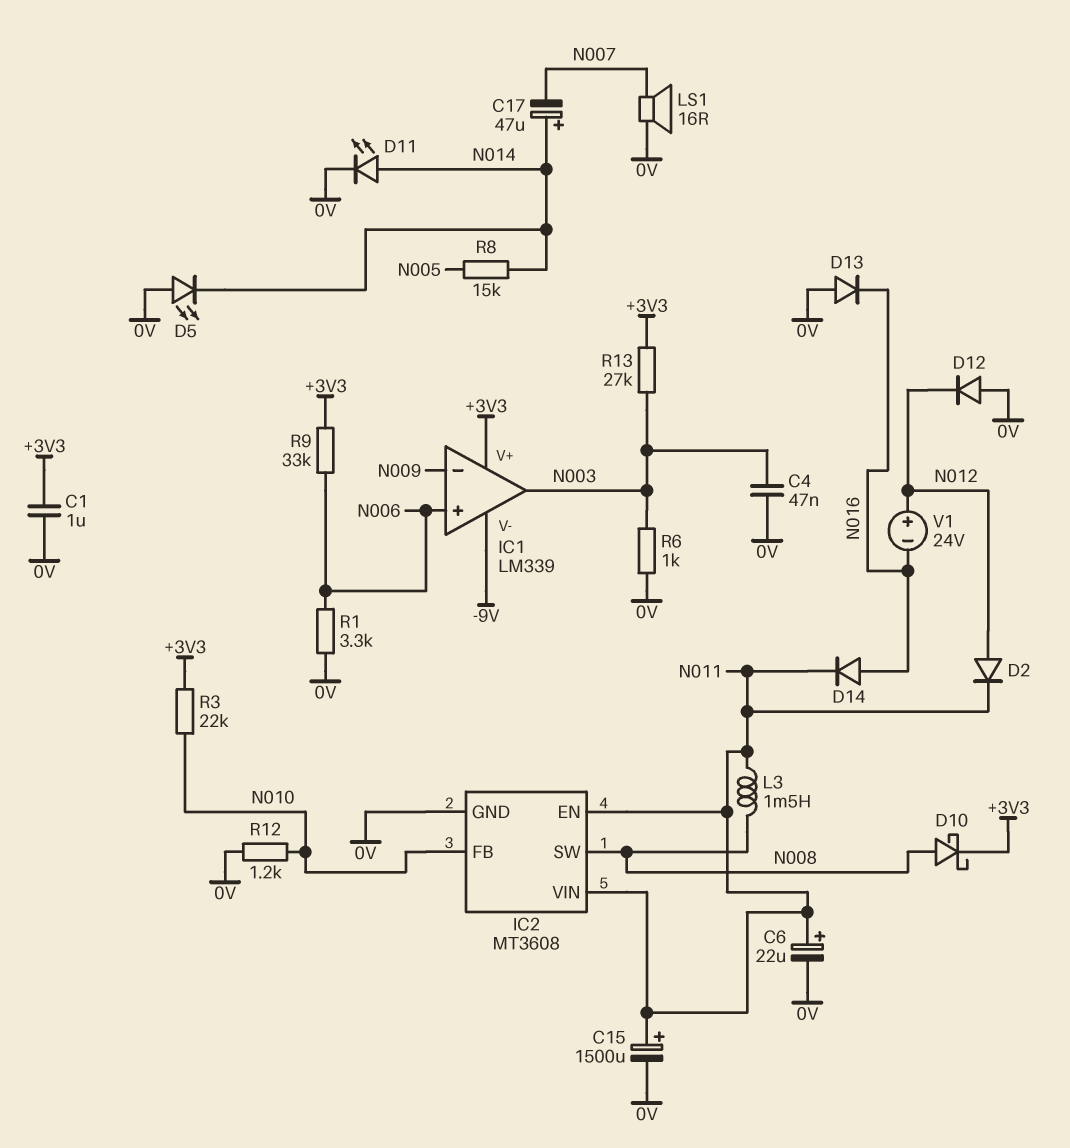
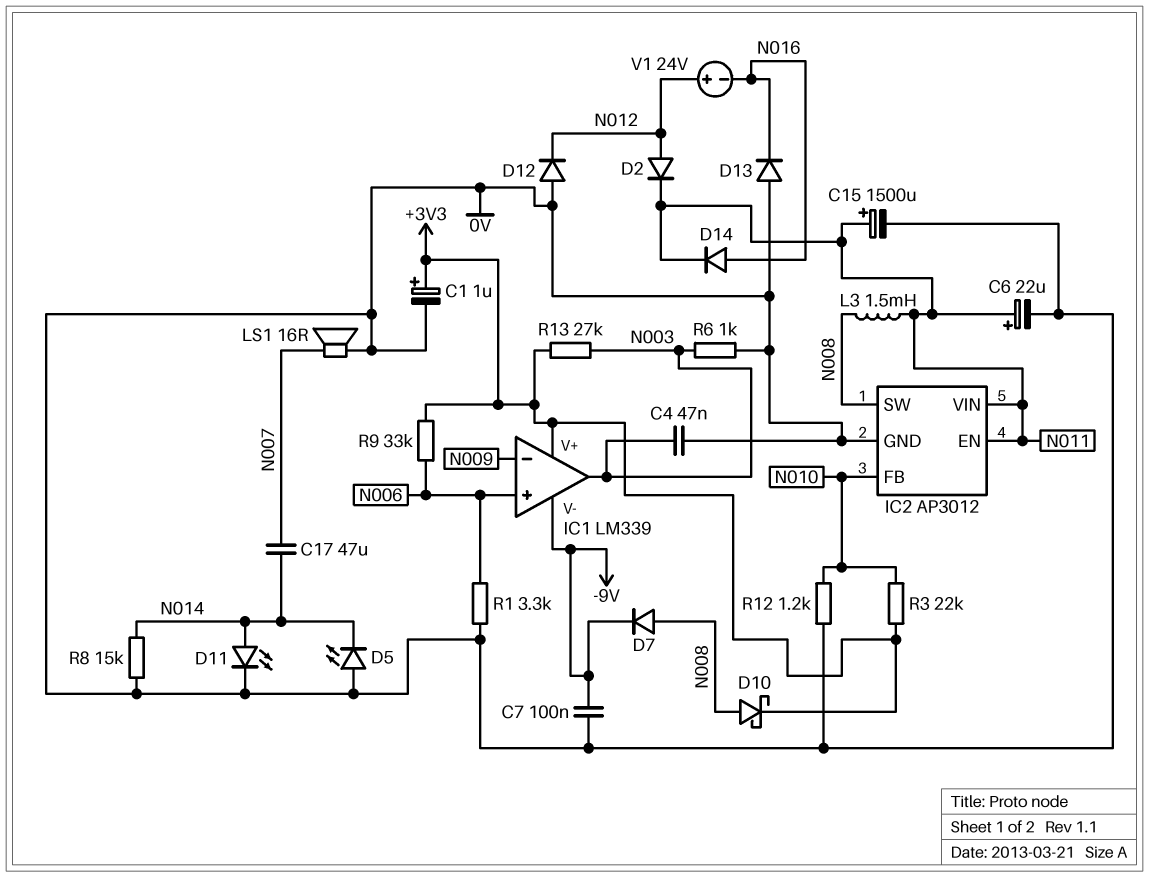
C1: 1uF (+3V3, 0V) -> 1uF (plus +3V3, minus 0V)
C7: none -> 100nF (-9V, 0V)
C17: 47uF (plus N014, minus N007) -> 47uF (N007, N014)
D7: none -> diode (A N008, K -9V)
IC2: MT3608 -> AP3012
R8: 15k (N005, N014) -> 15k (0V, N014)

